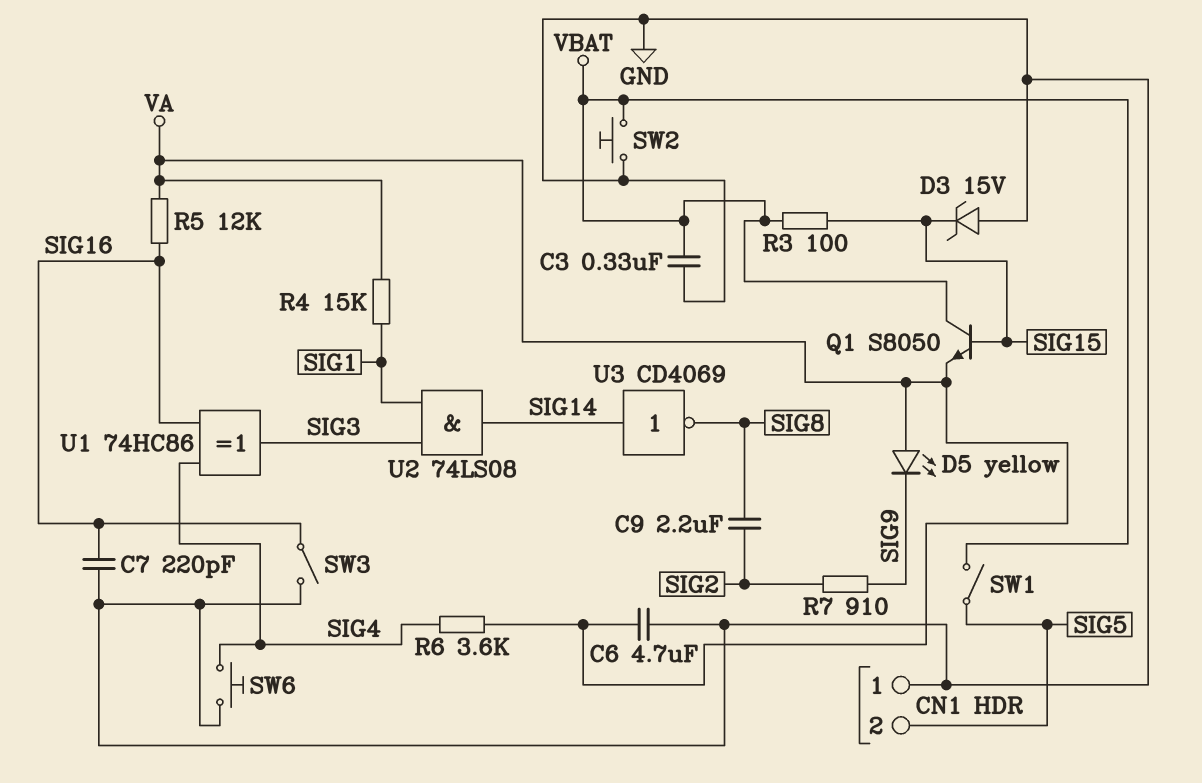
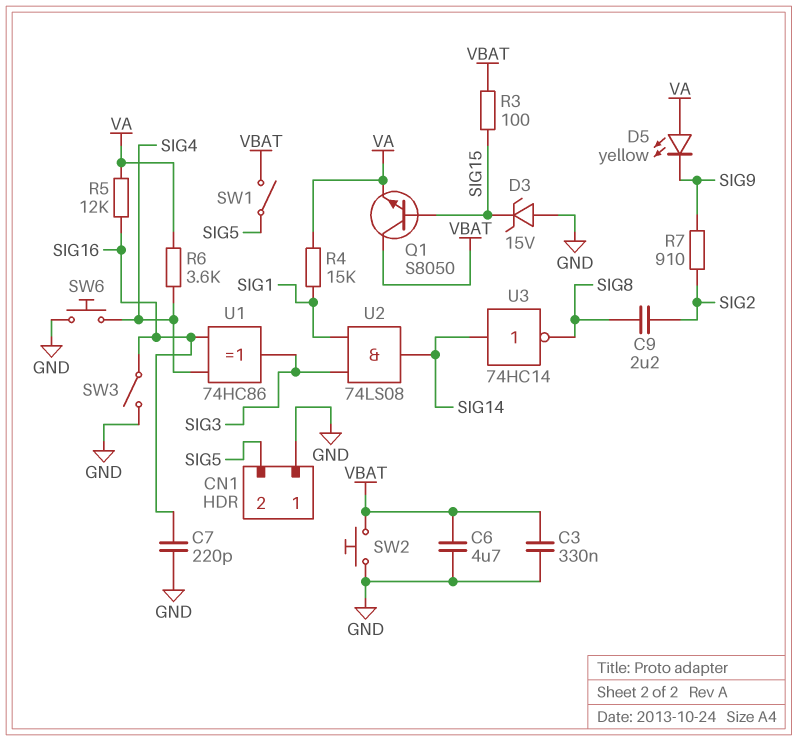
C6: 4.7uF (GND, VA) -> 4.7uF (GND, VBAT)
U3: NOT CD4069 (in SIG14, out SIG8) -> NOT 74HC14 (in SIG14, out SIG8)

